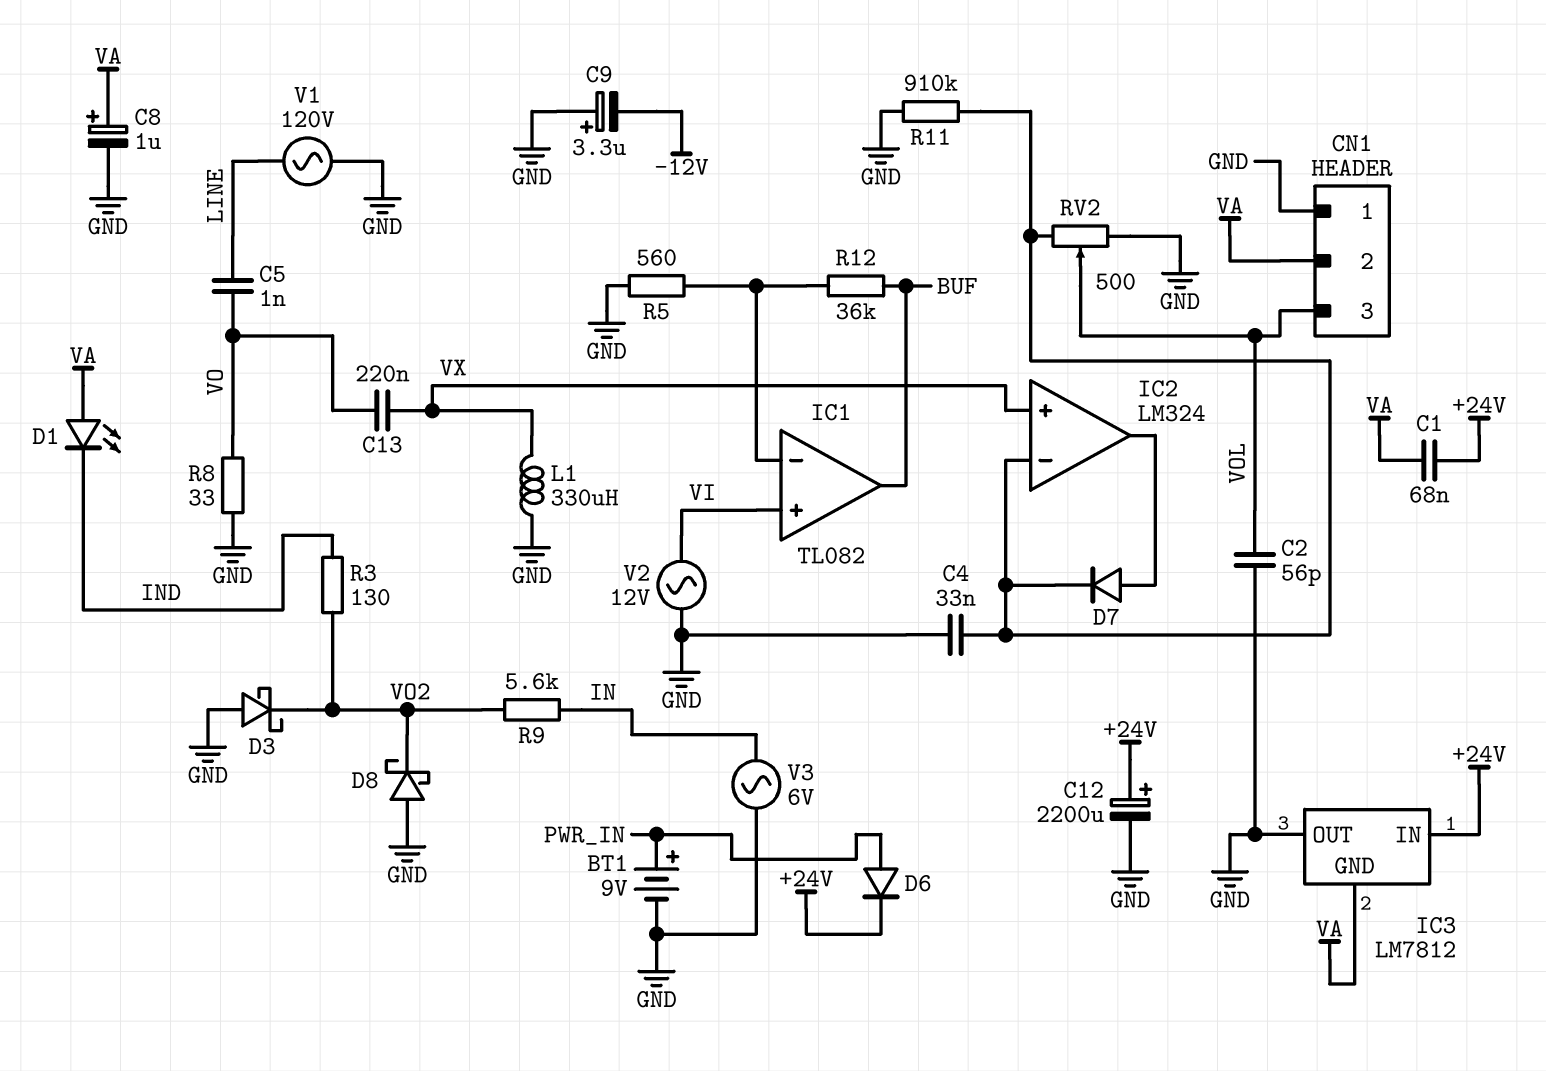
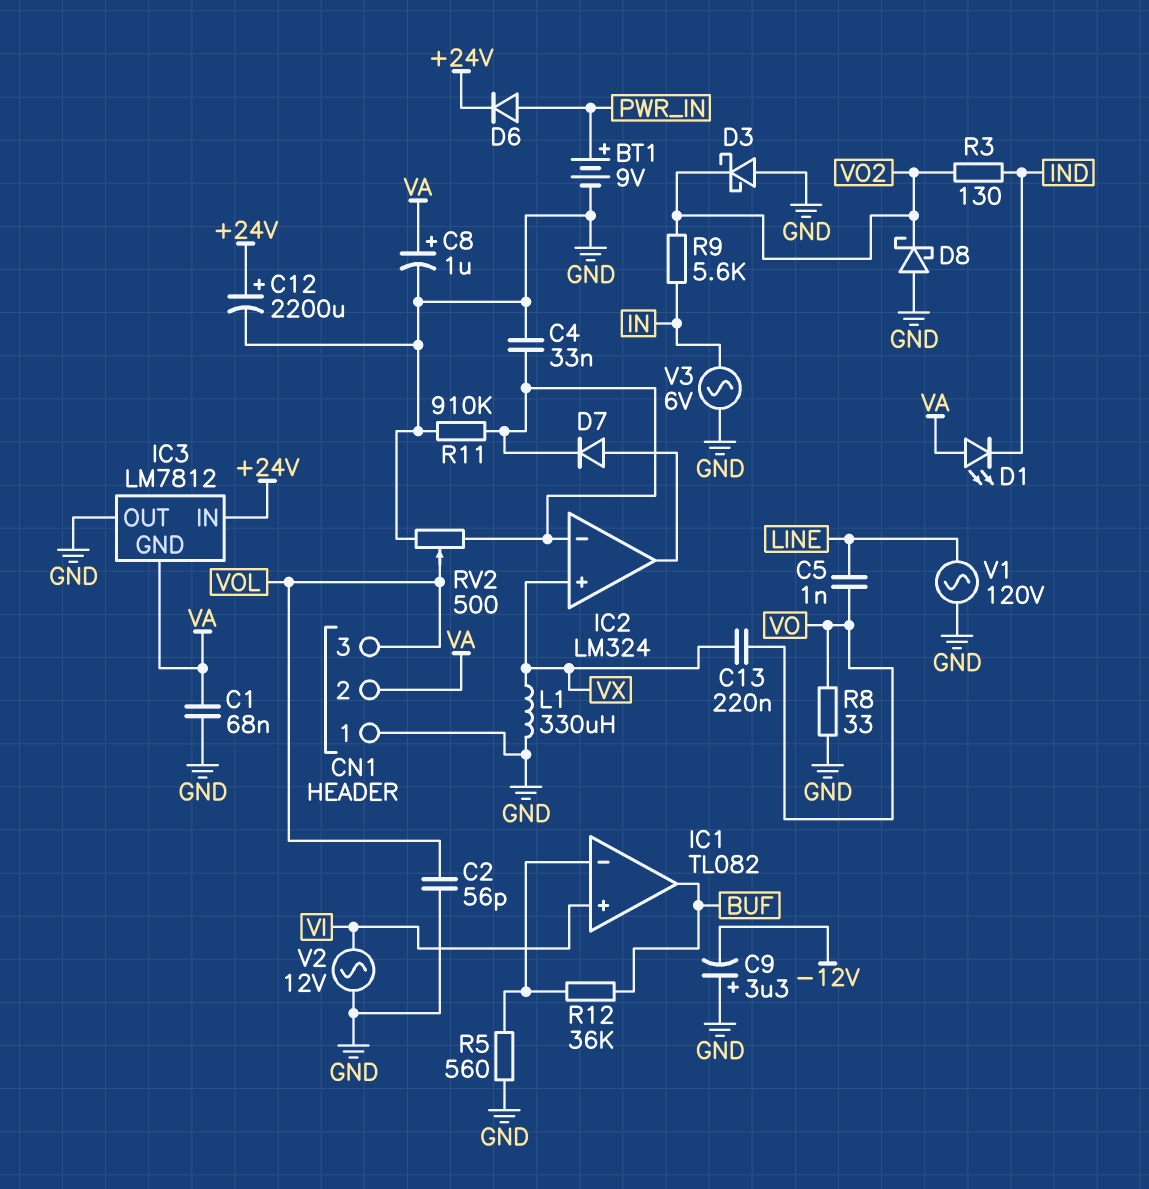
C1: 68nF (+24V, VA) -> 68nF (GND, VA)

